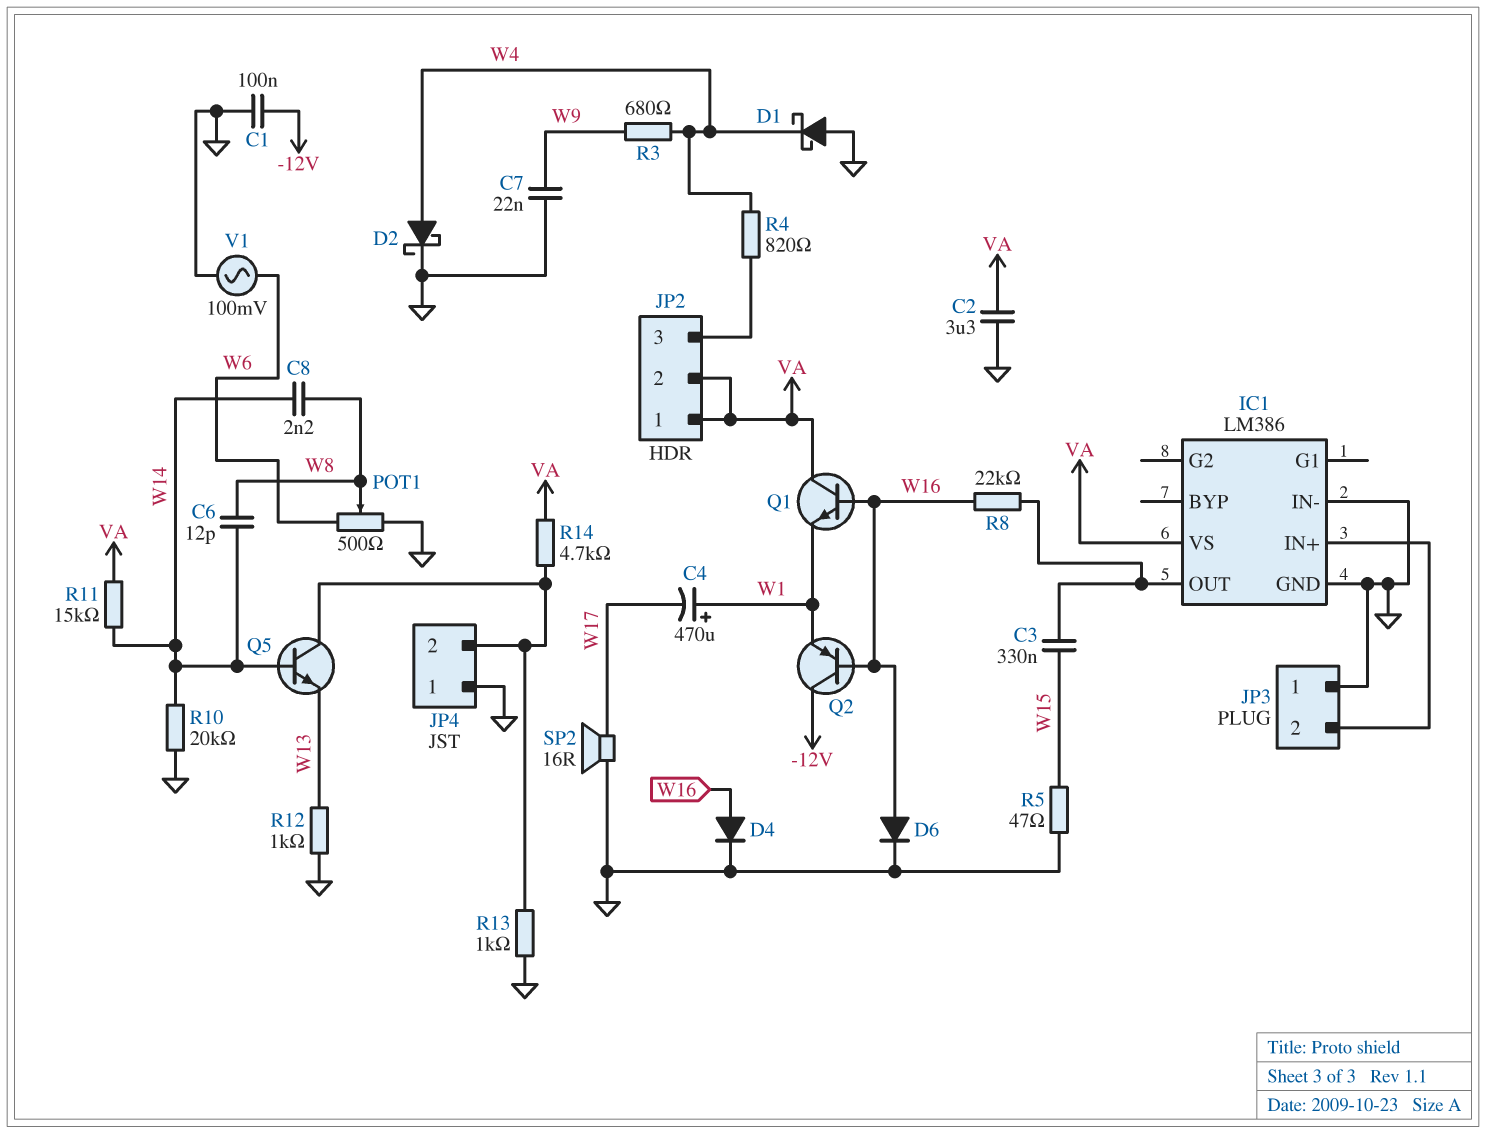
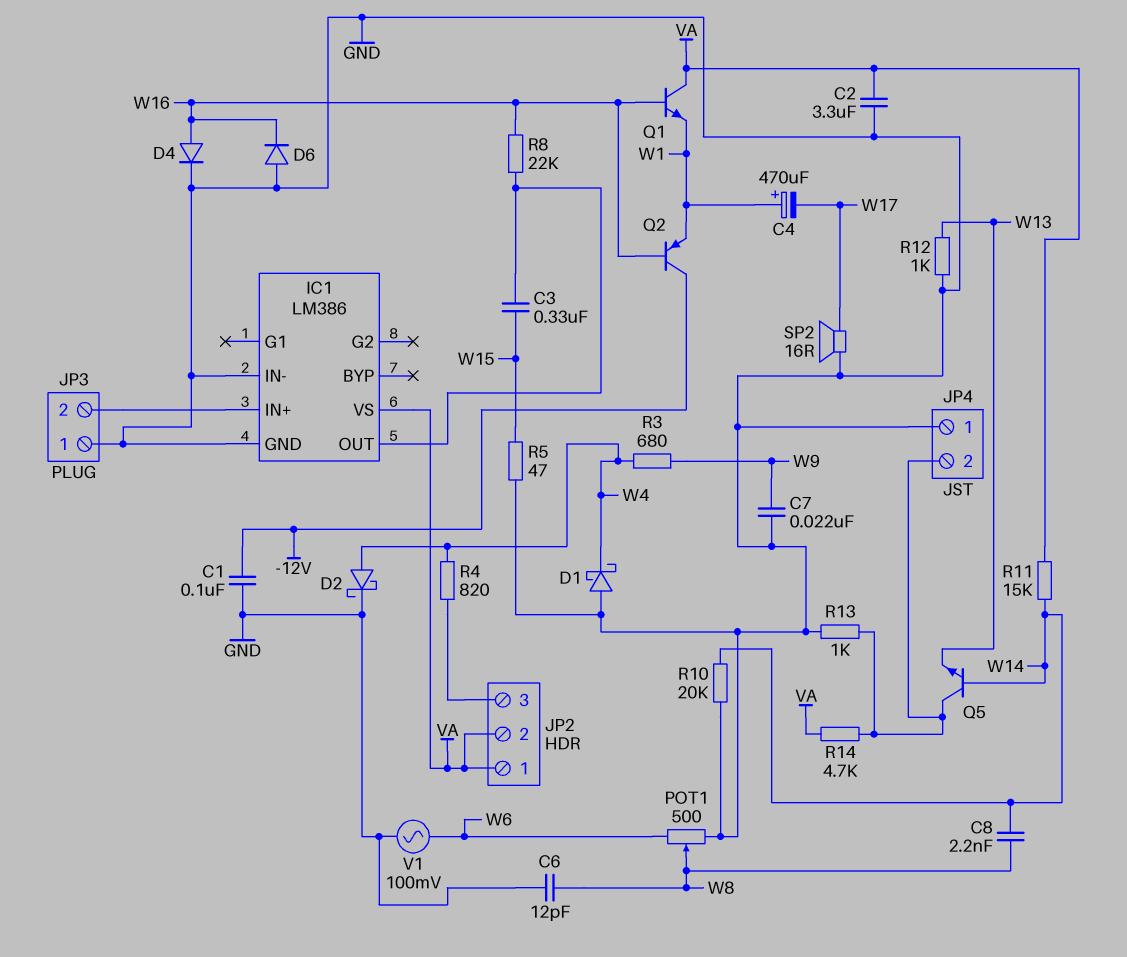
C6: 12pF (W8, W14) -> 12pF (GND, W8)
D6: diode (A W16, K GND) -> diode (A GND, K W16)

